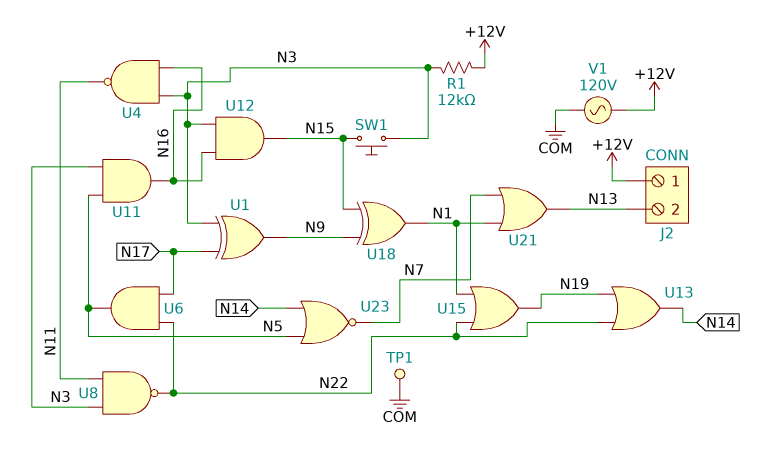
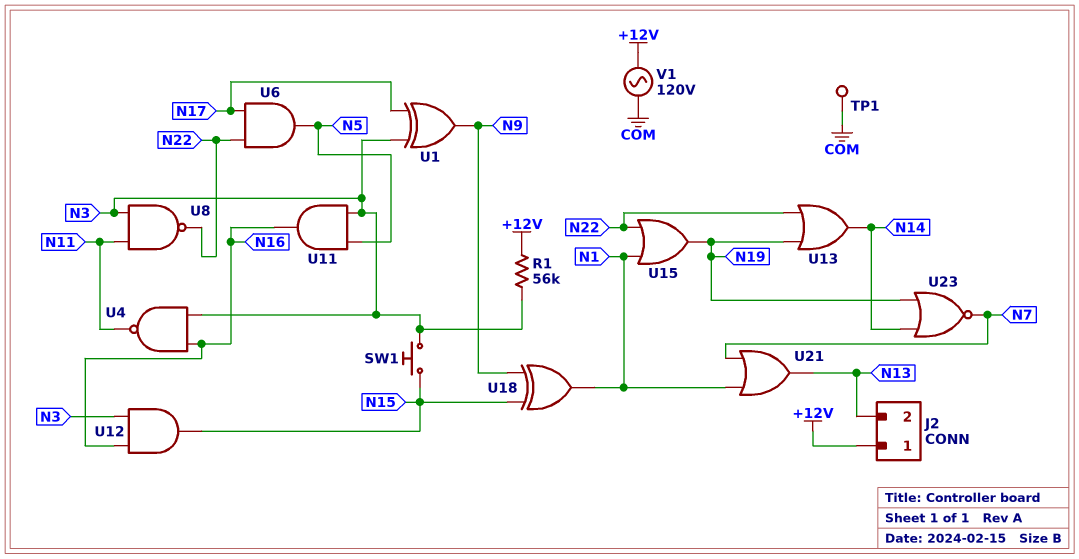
R1: 12k (+12V, N3) -> 56k (+12V, N3)
U23: NOR (in N5, in N14, out N7) -> NOR (in N14, in N19, out N7)

